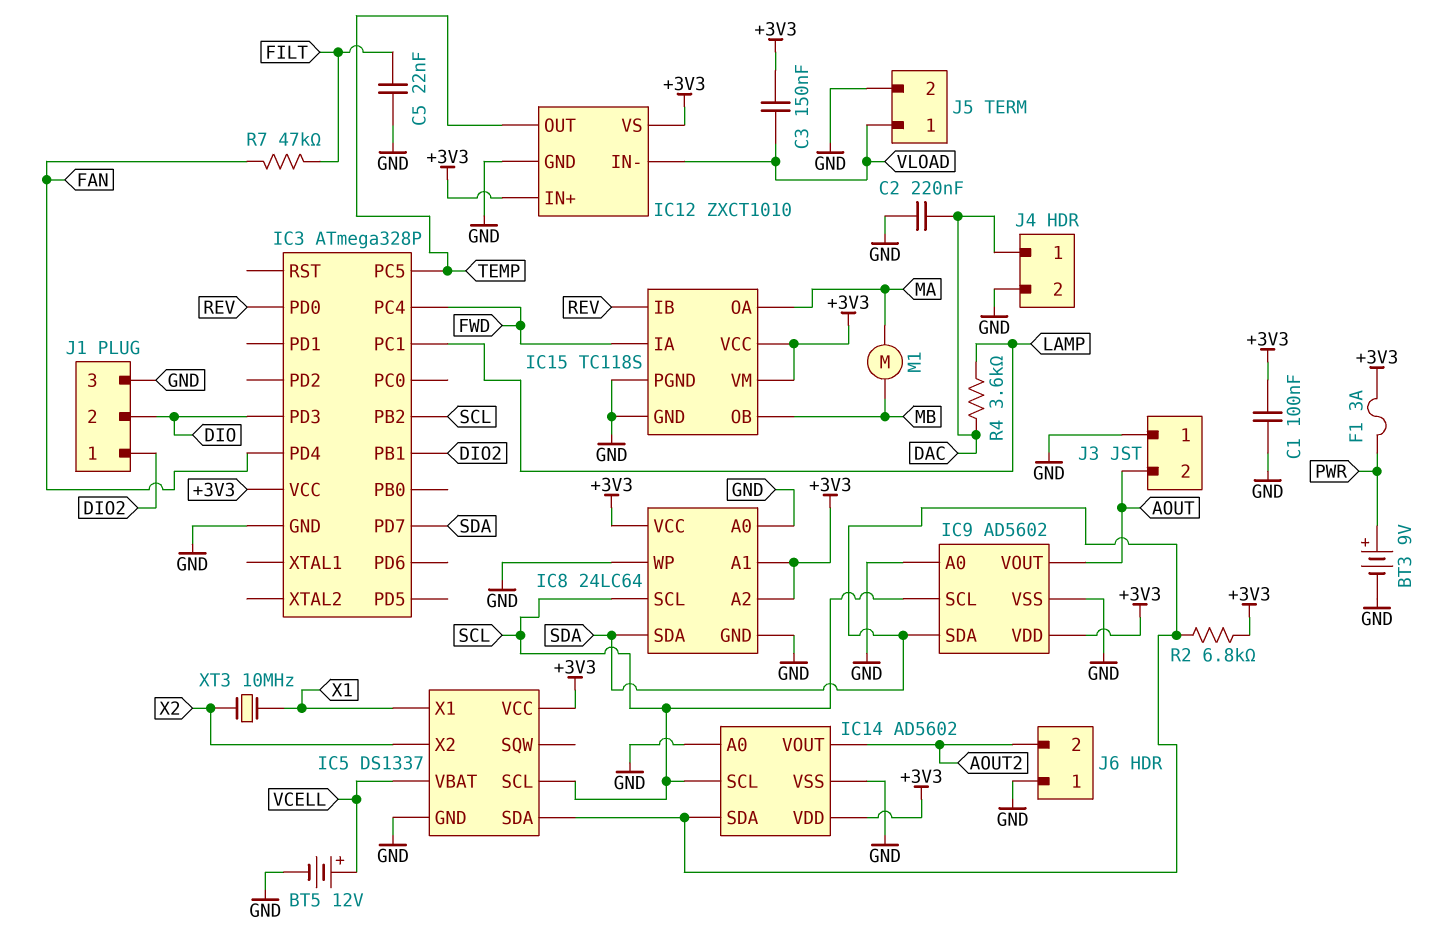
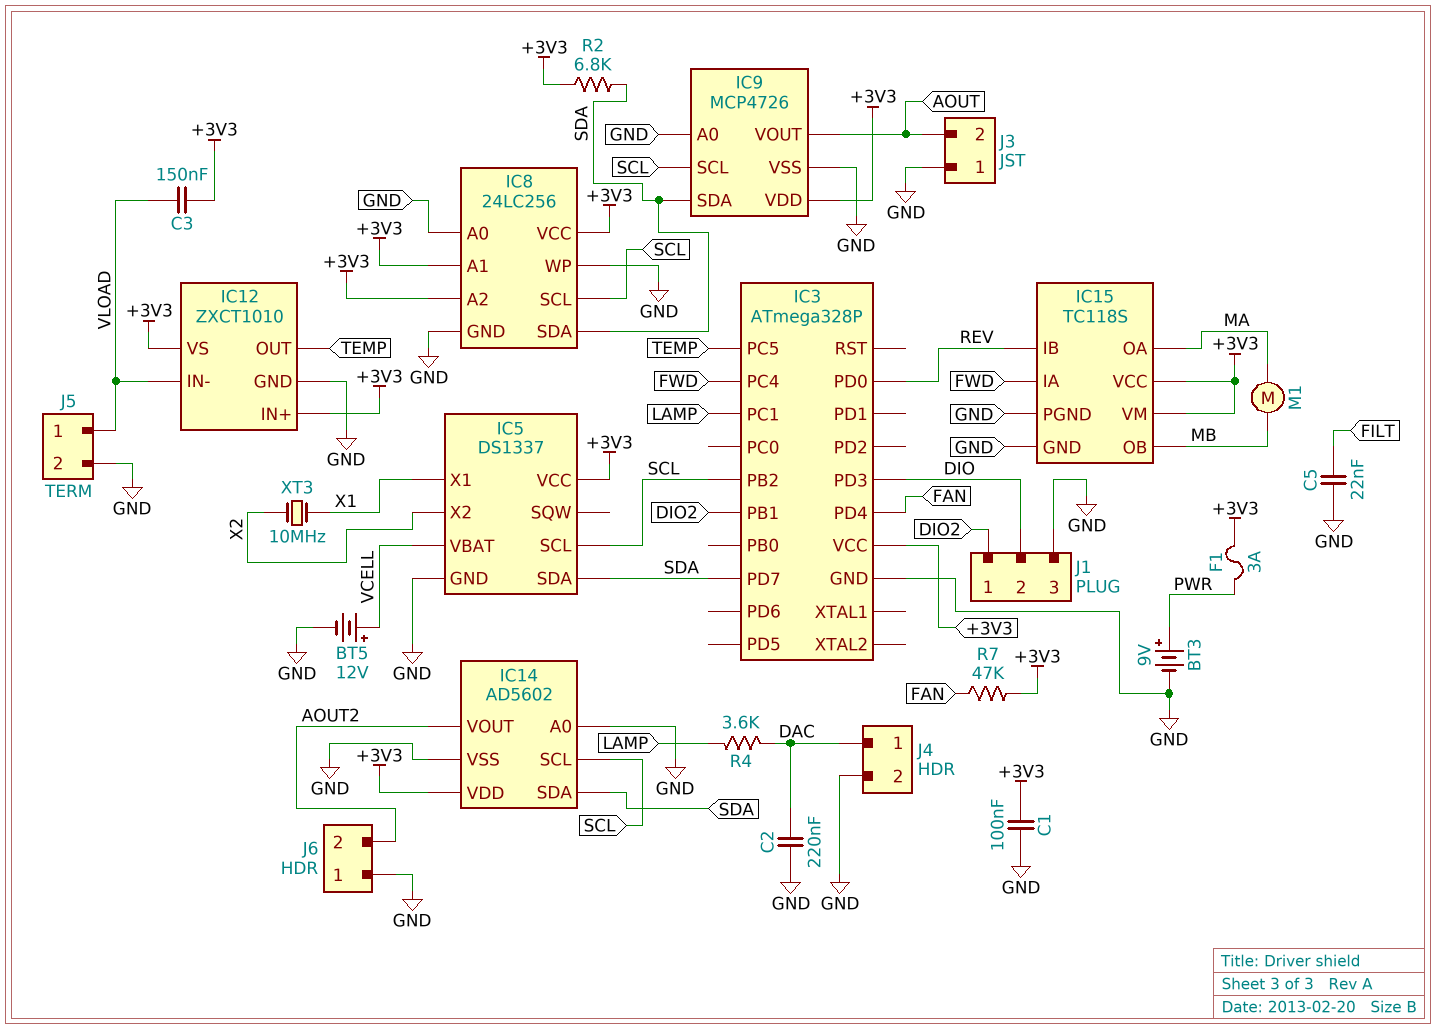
IC8: 24LC64 -> 24LC256
IC9: AD5602 -> MCP4726
R7: 47k (FAN, FILT) -> 47k (+3V3, FAN)

